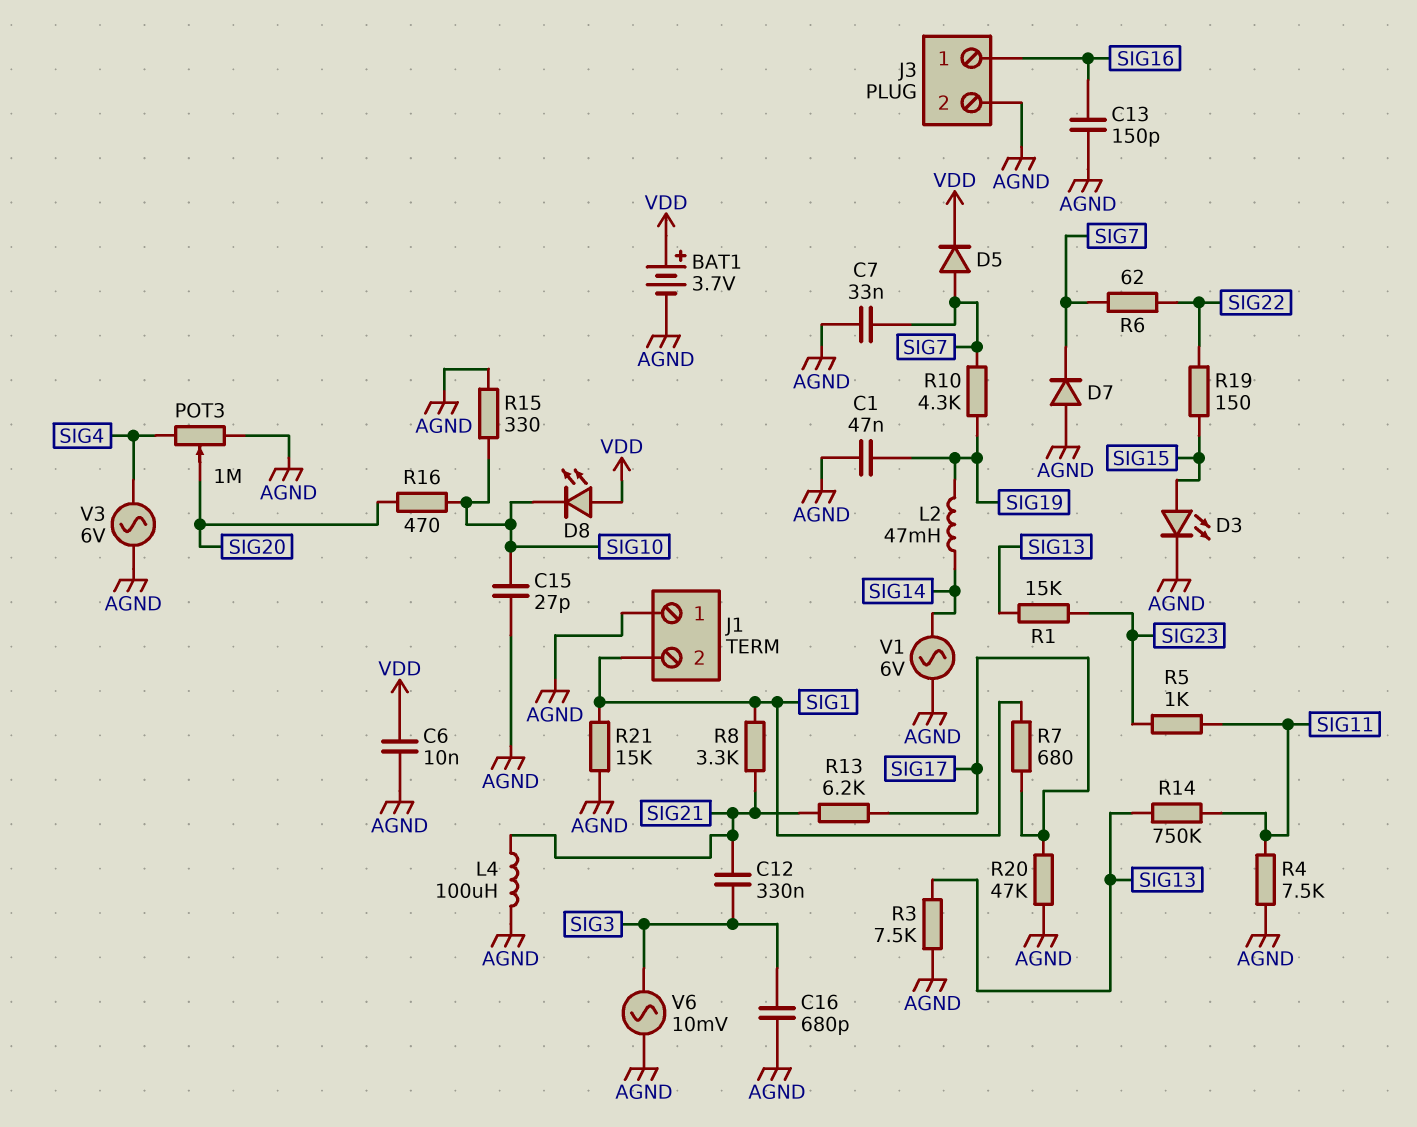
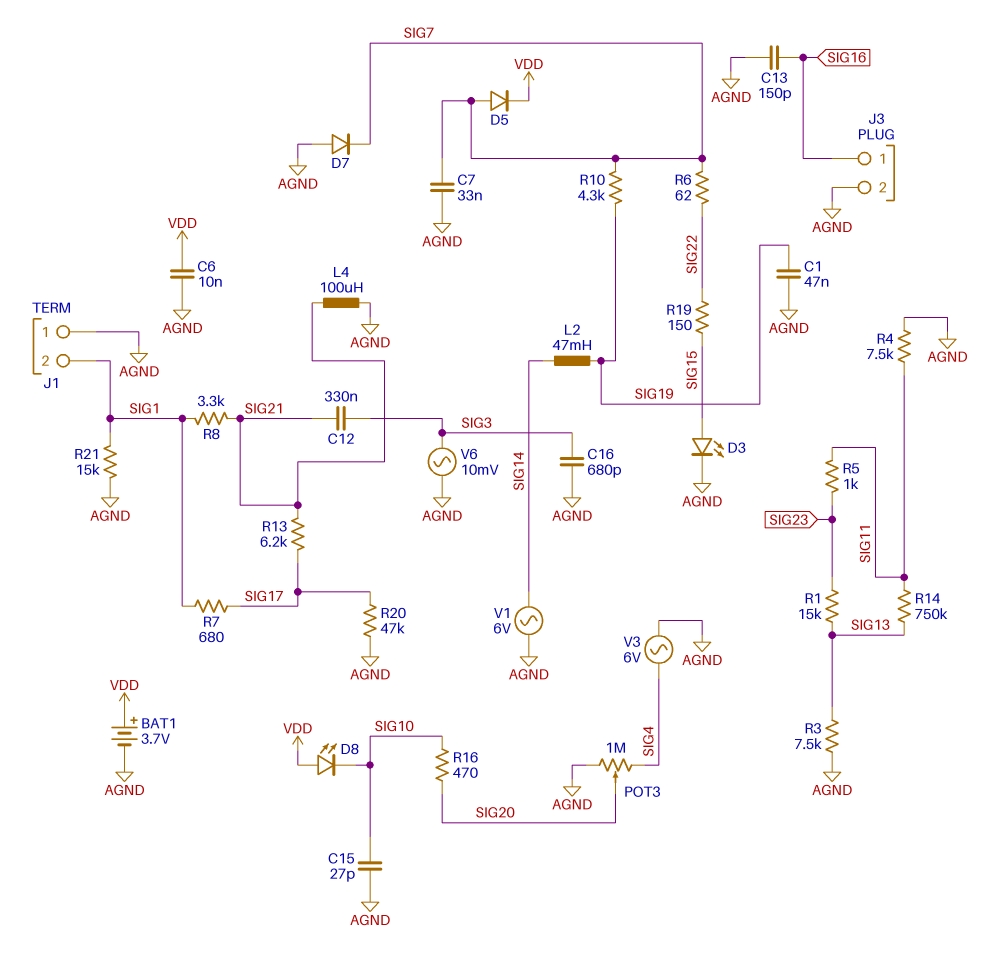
R15: 330 (AGND, SIG10) -> none

